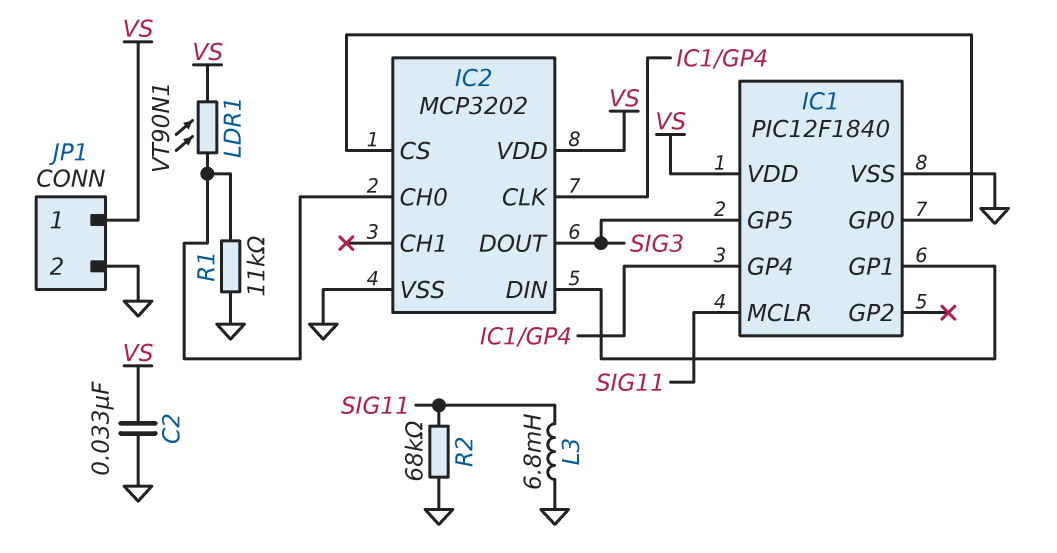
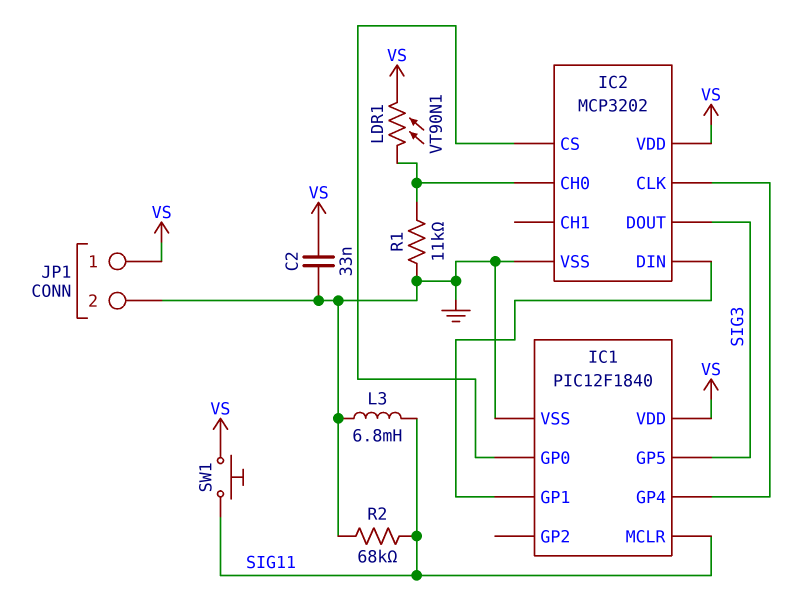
SW1: none -> button (SIG11, VS)

